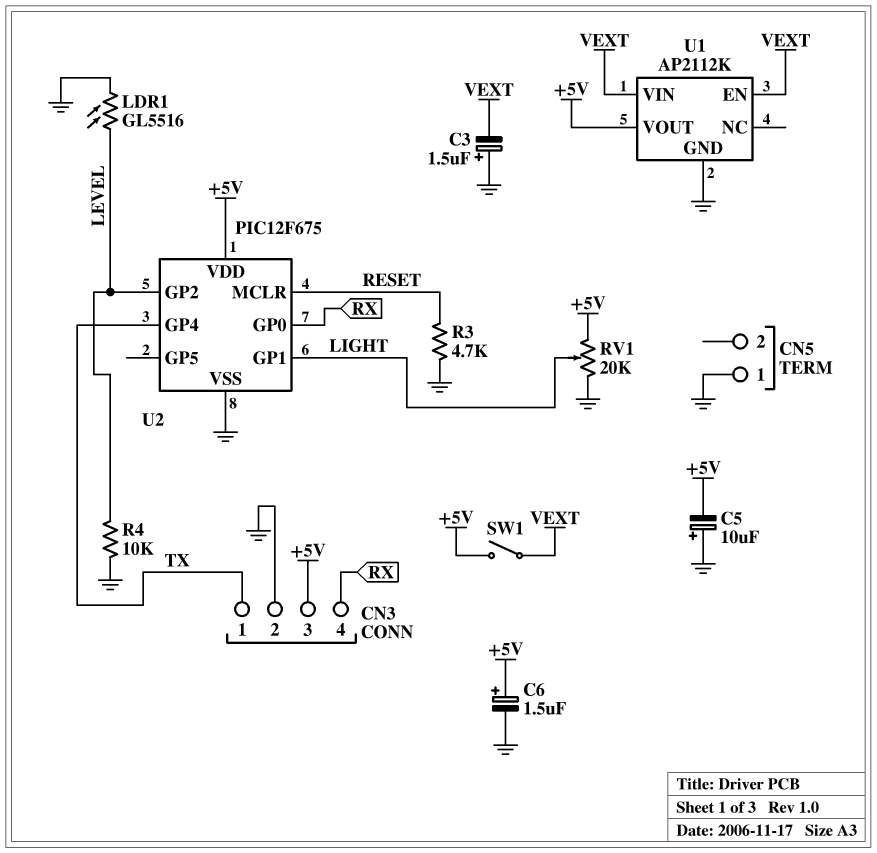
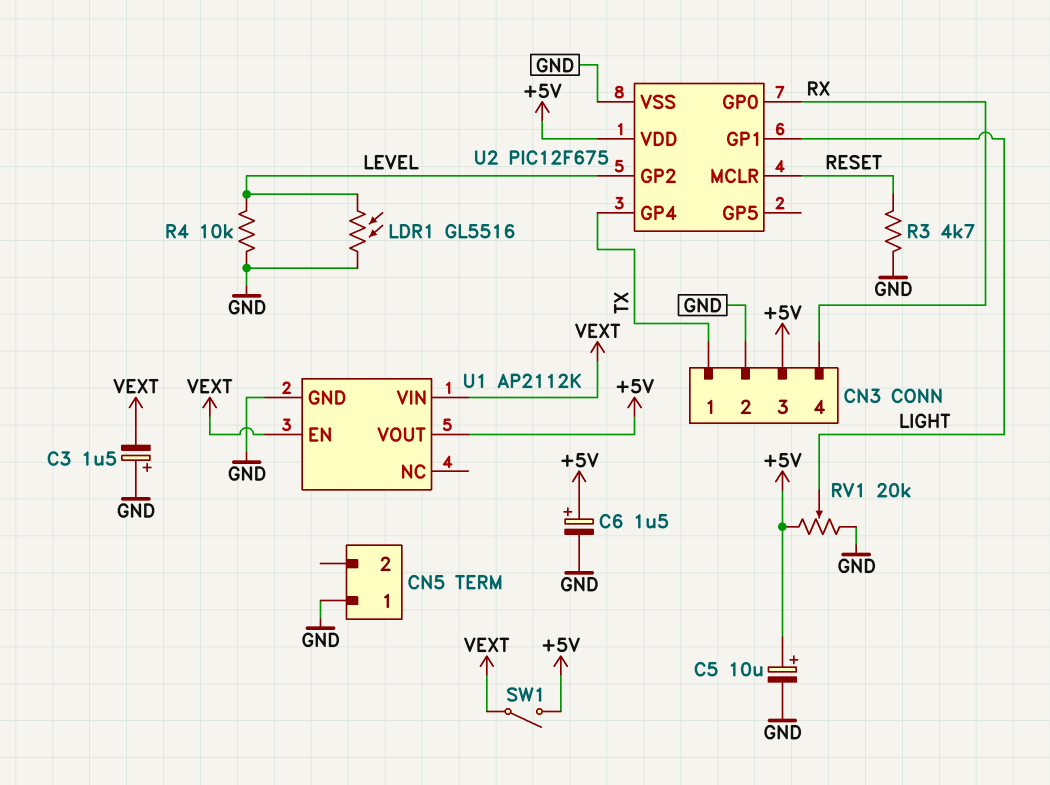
C5: 10uF (plus GND, minus +5V) -> 10uF (plus +5V, minus GND)

